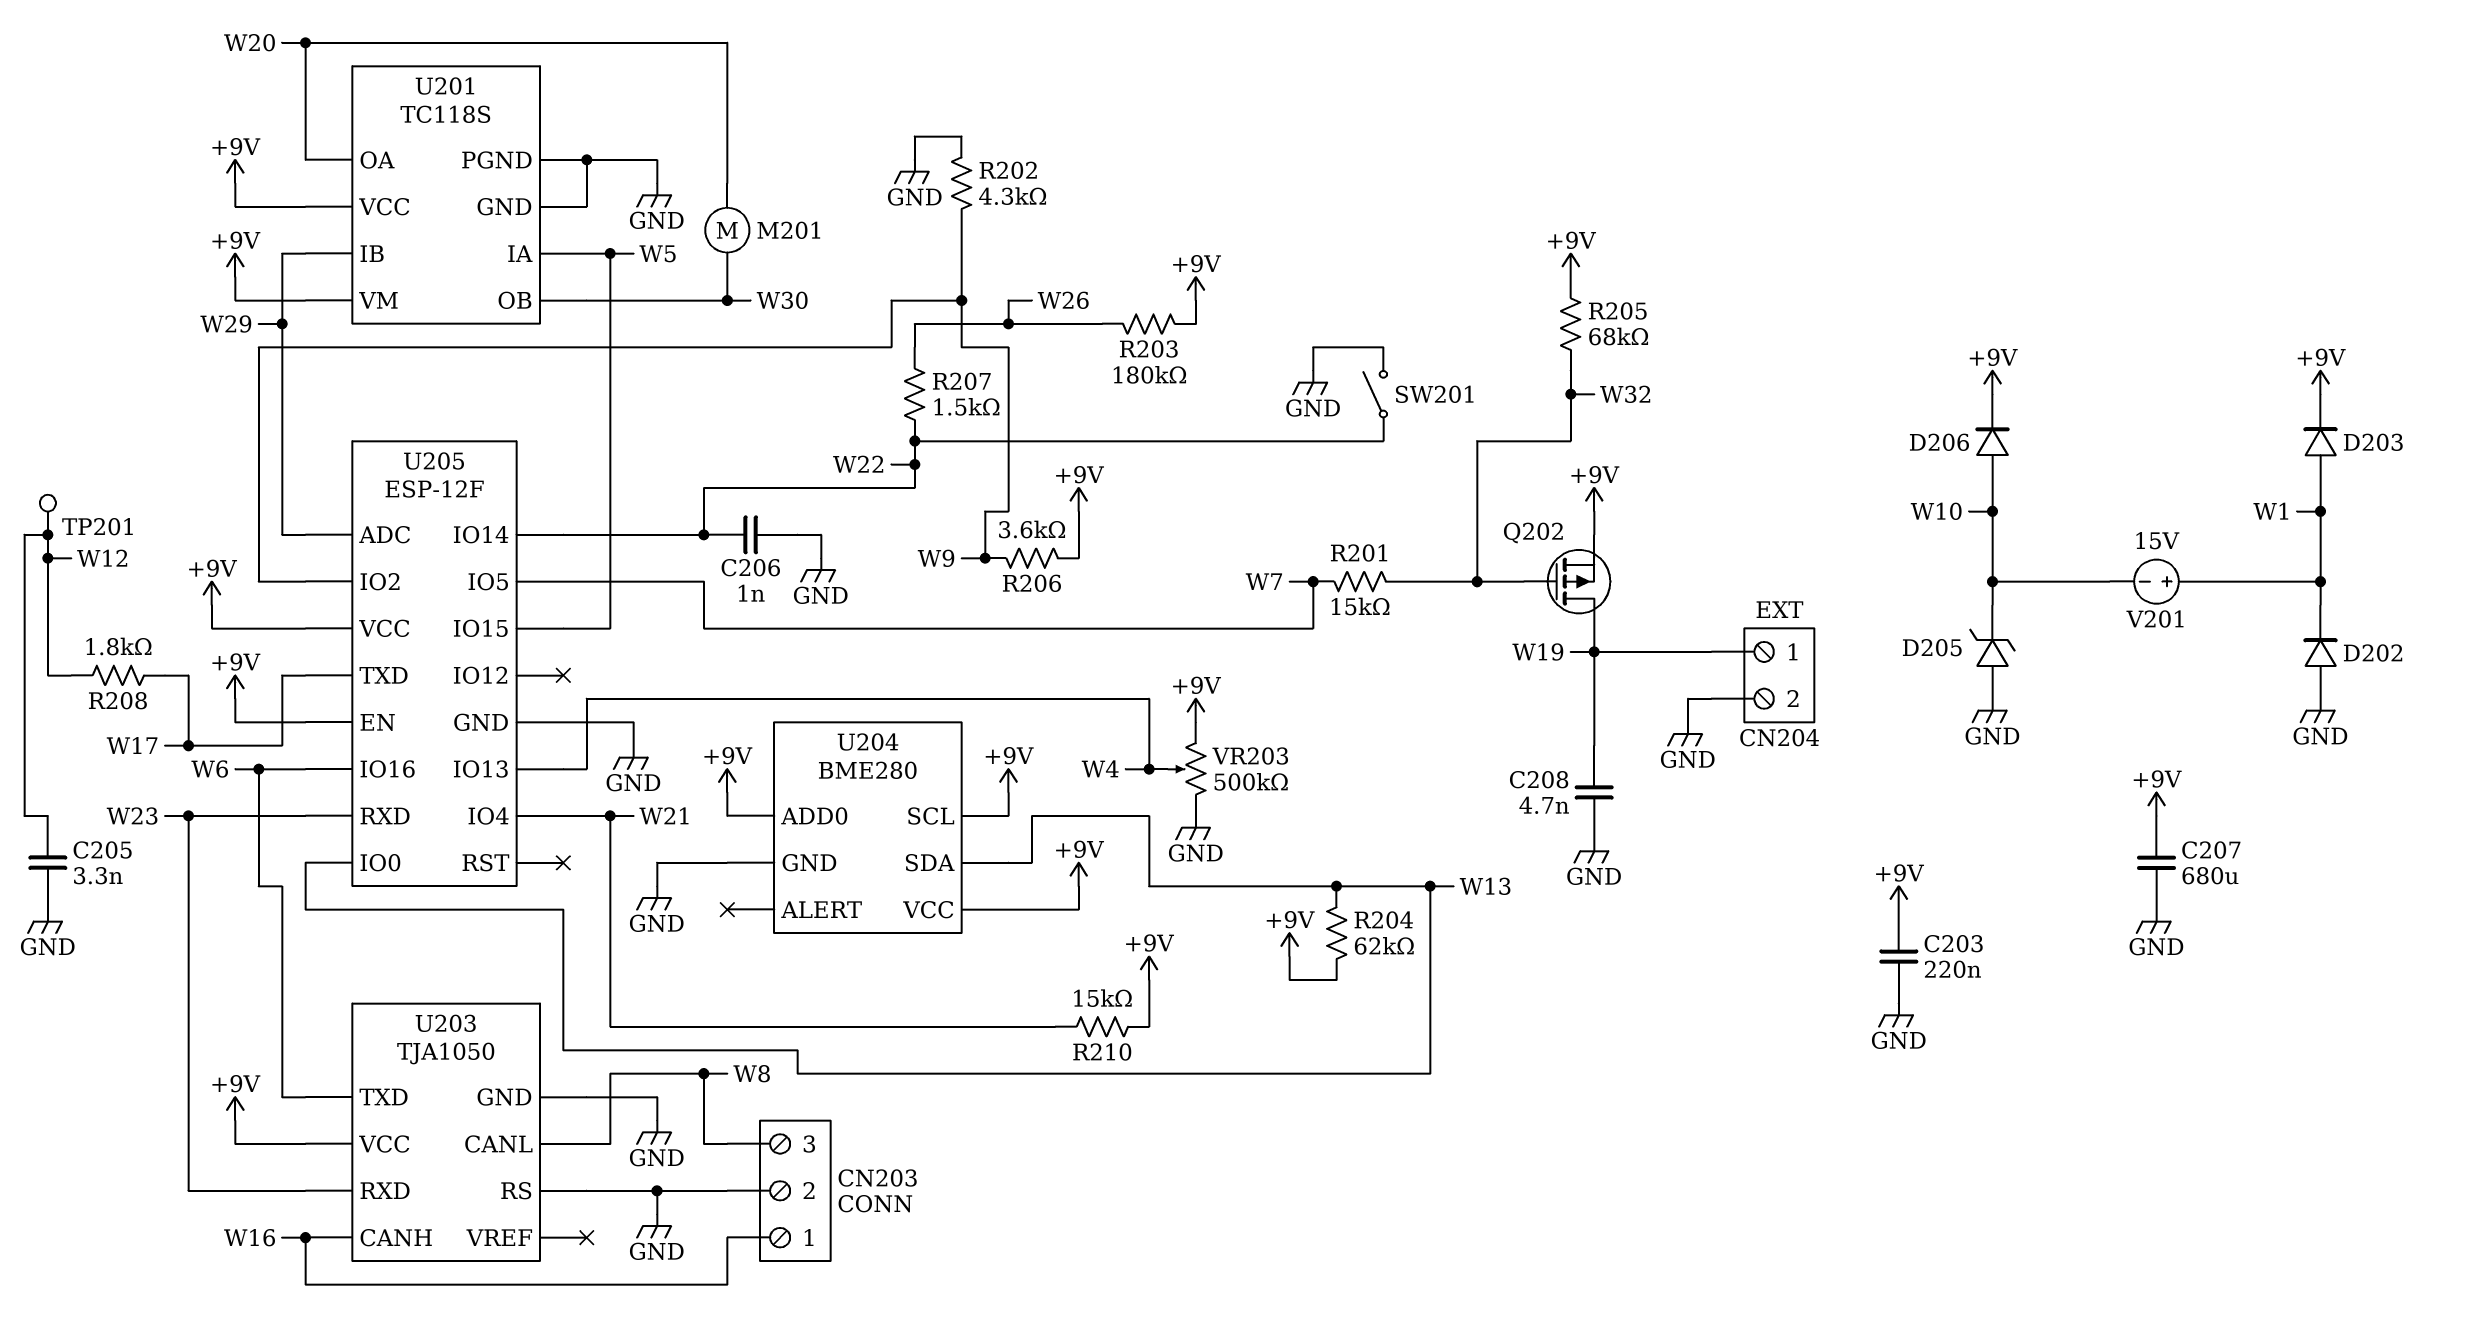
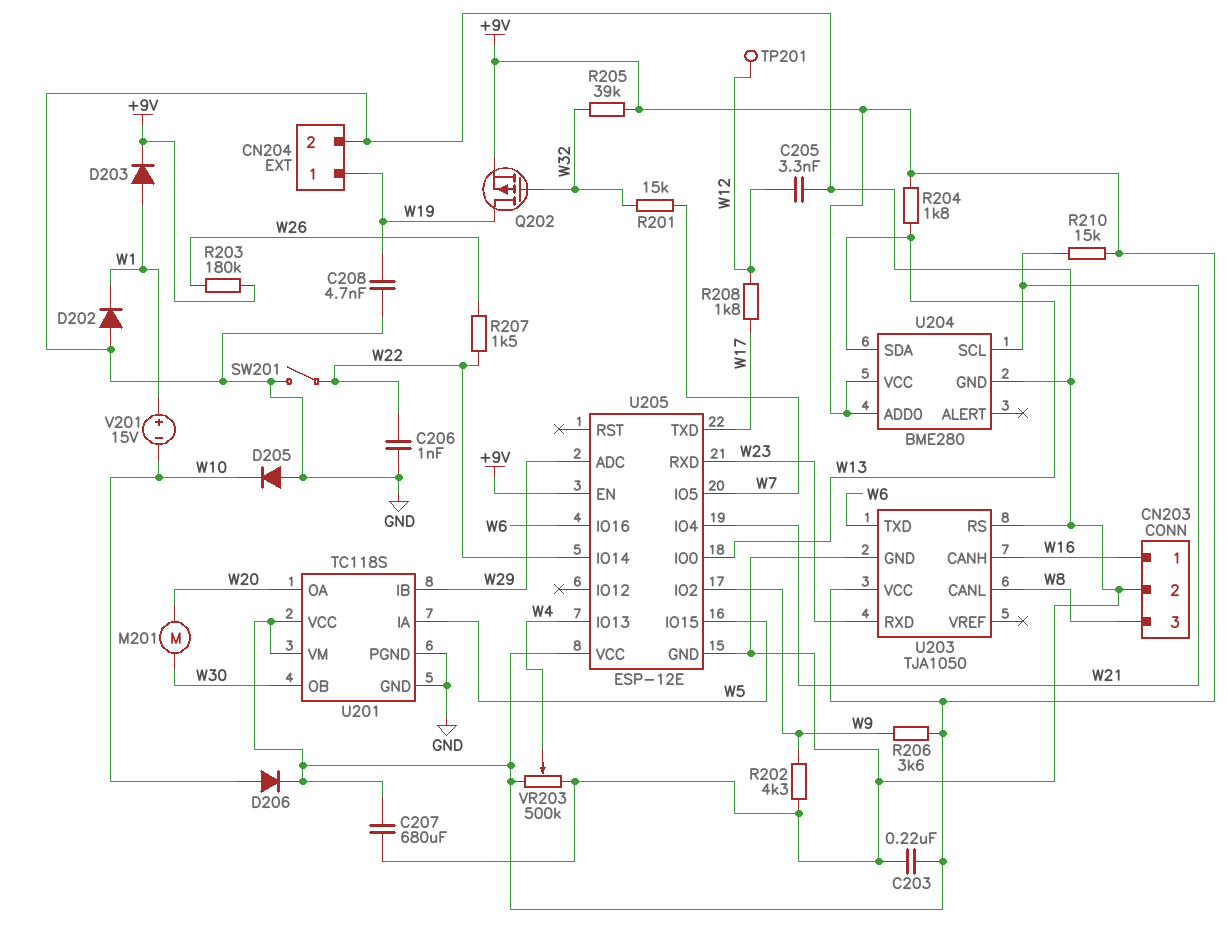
D205: zener (A GND, K W10) -> diode (A GND, K W10)
R204: 62k (+9V, W13) -> 1.8k (+9V, W13)
R205: 68k (+9V, W32) -> 39k (+9V, W32)
U204 pin SCL: +9V -> W21
U205: ESP-12F -> ESP-12E

